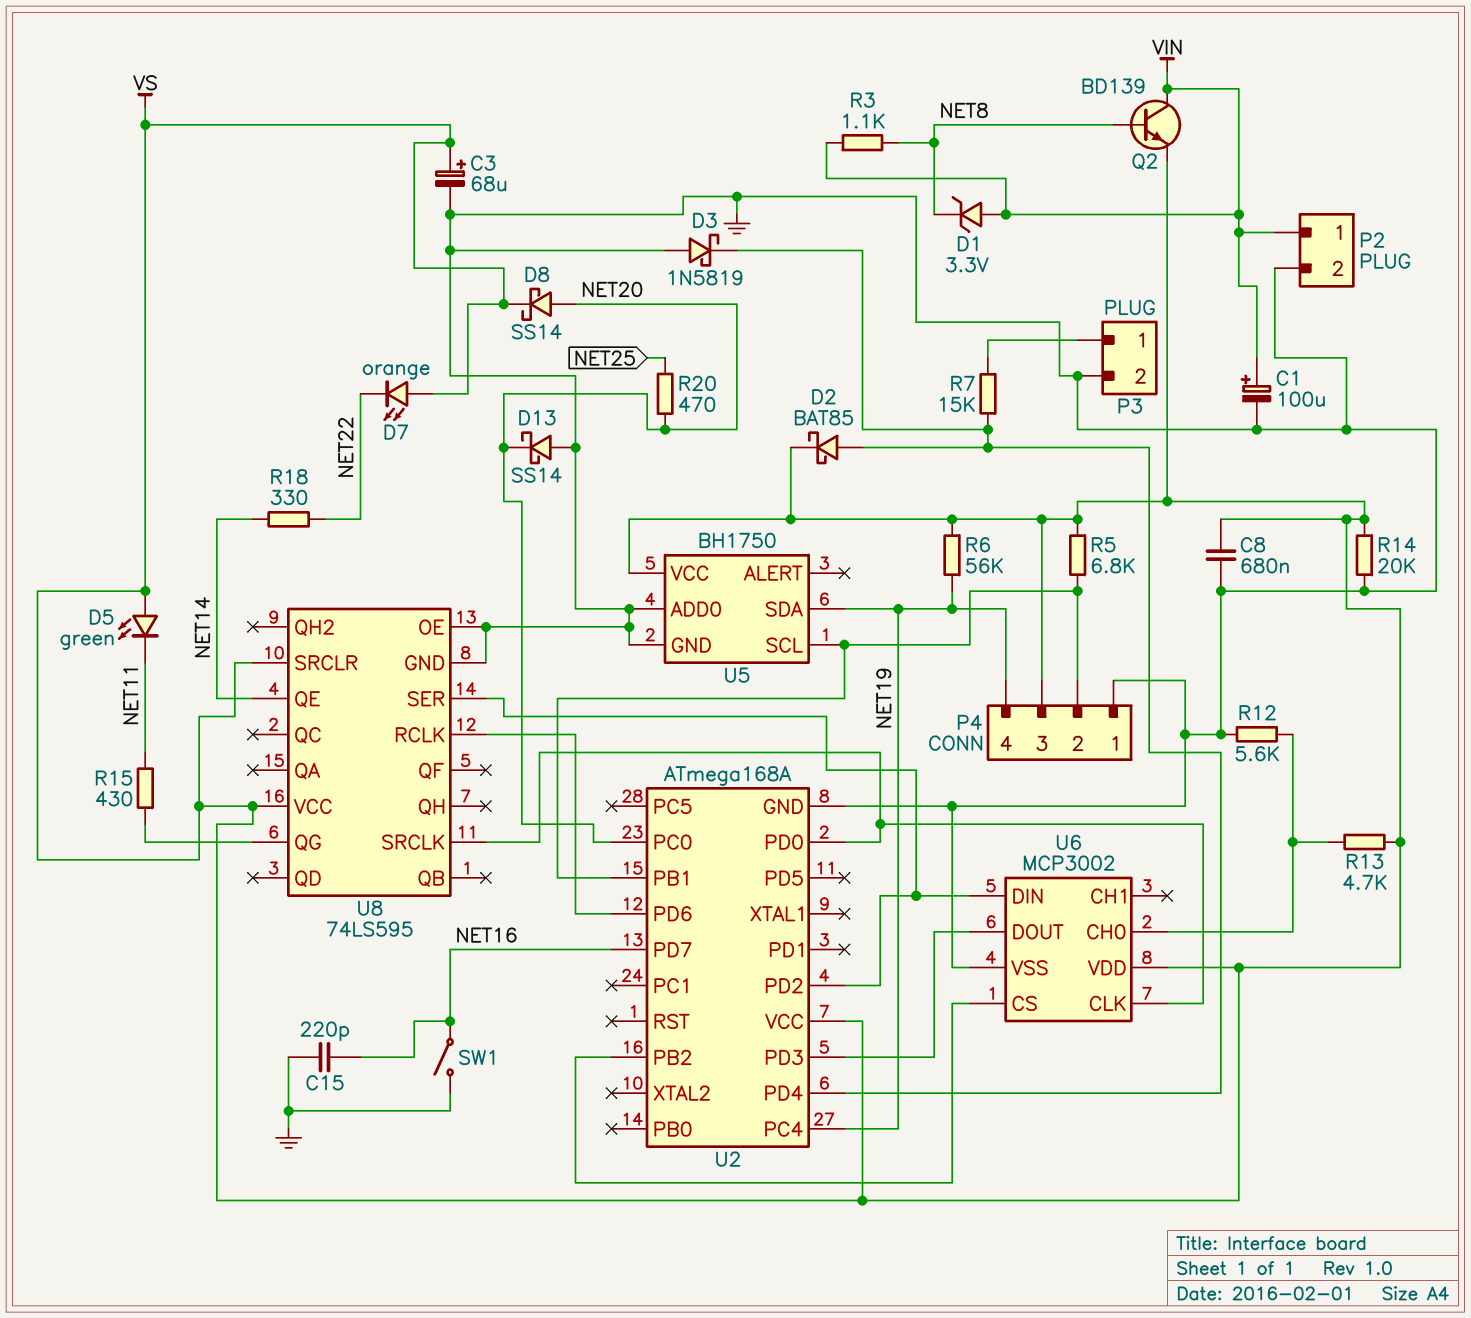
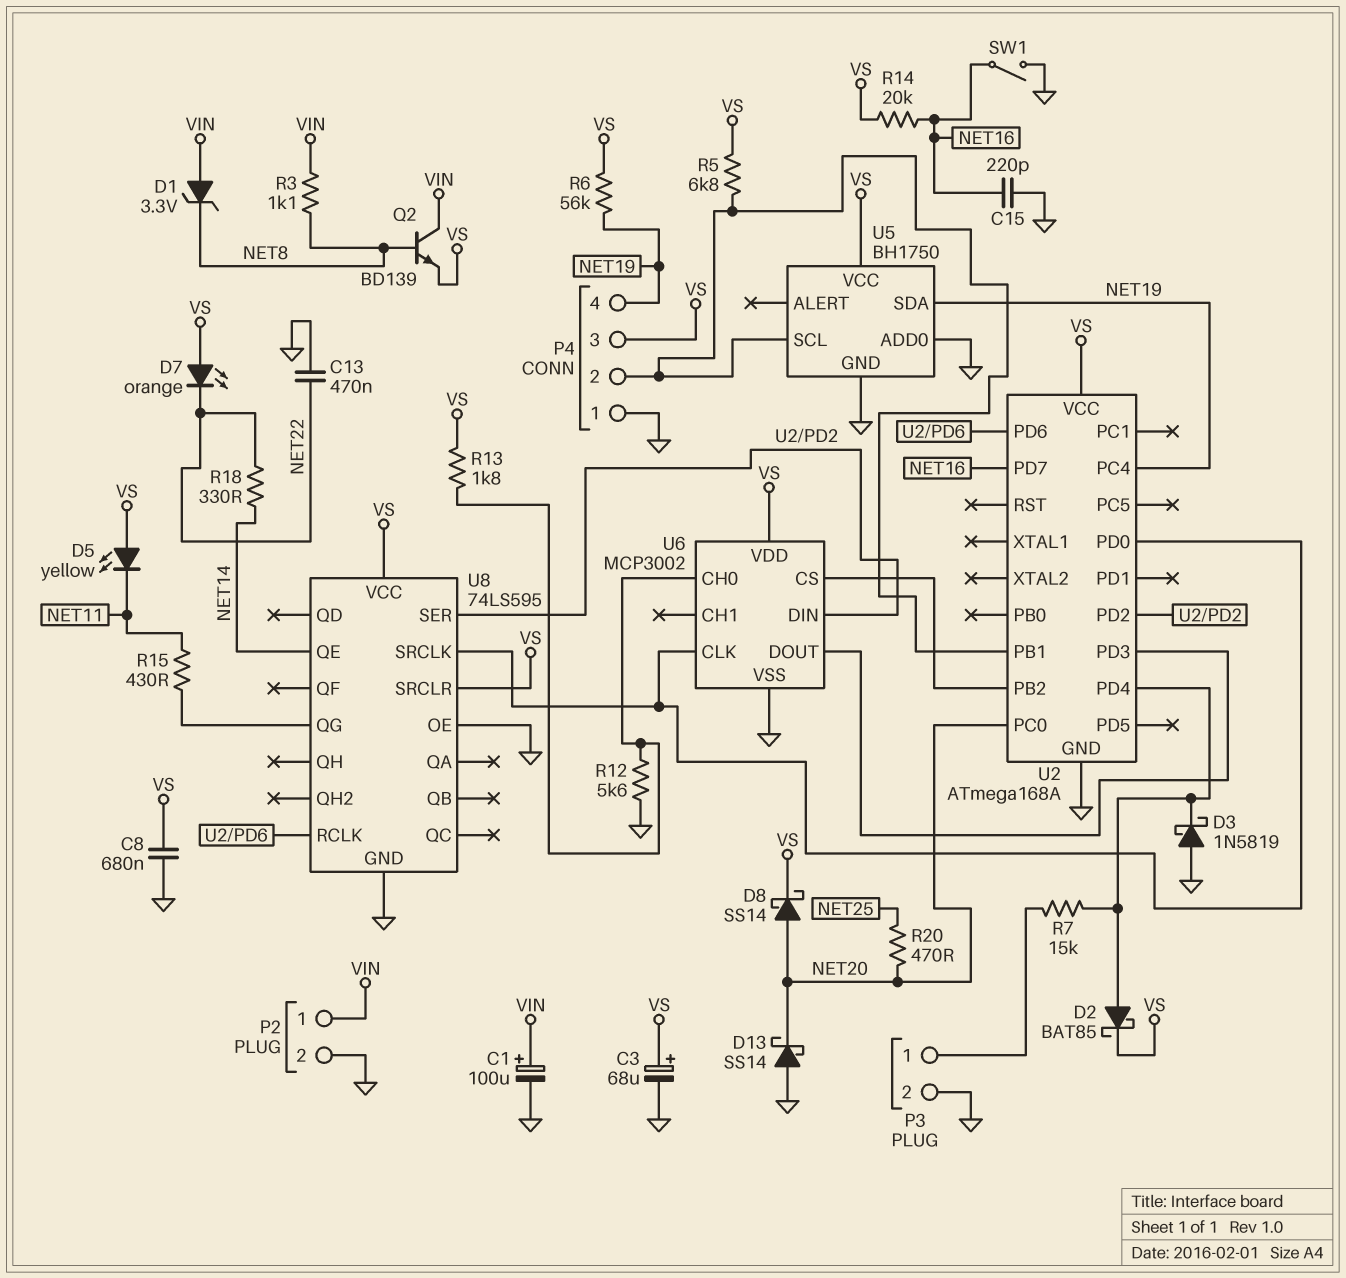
C13: none -> 470nF (GND, NET22)
D5: LED green (A VS, K NET11) -> LED yellow (A VS, K NET11)
R13: 4.7k (U6/CH0, VS) -> 1.8k (U6/CH0, VS)
R14: 20k (GND, VS) -> 20k (NET16, VS)

